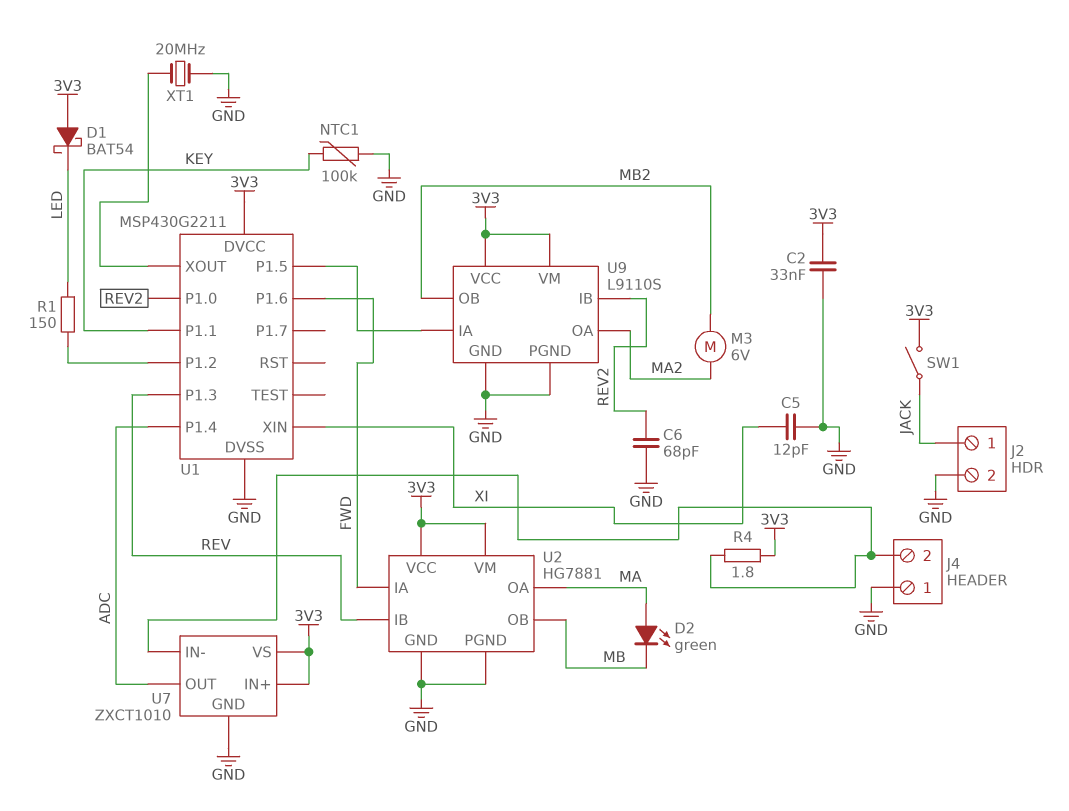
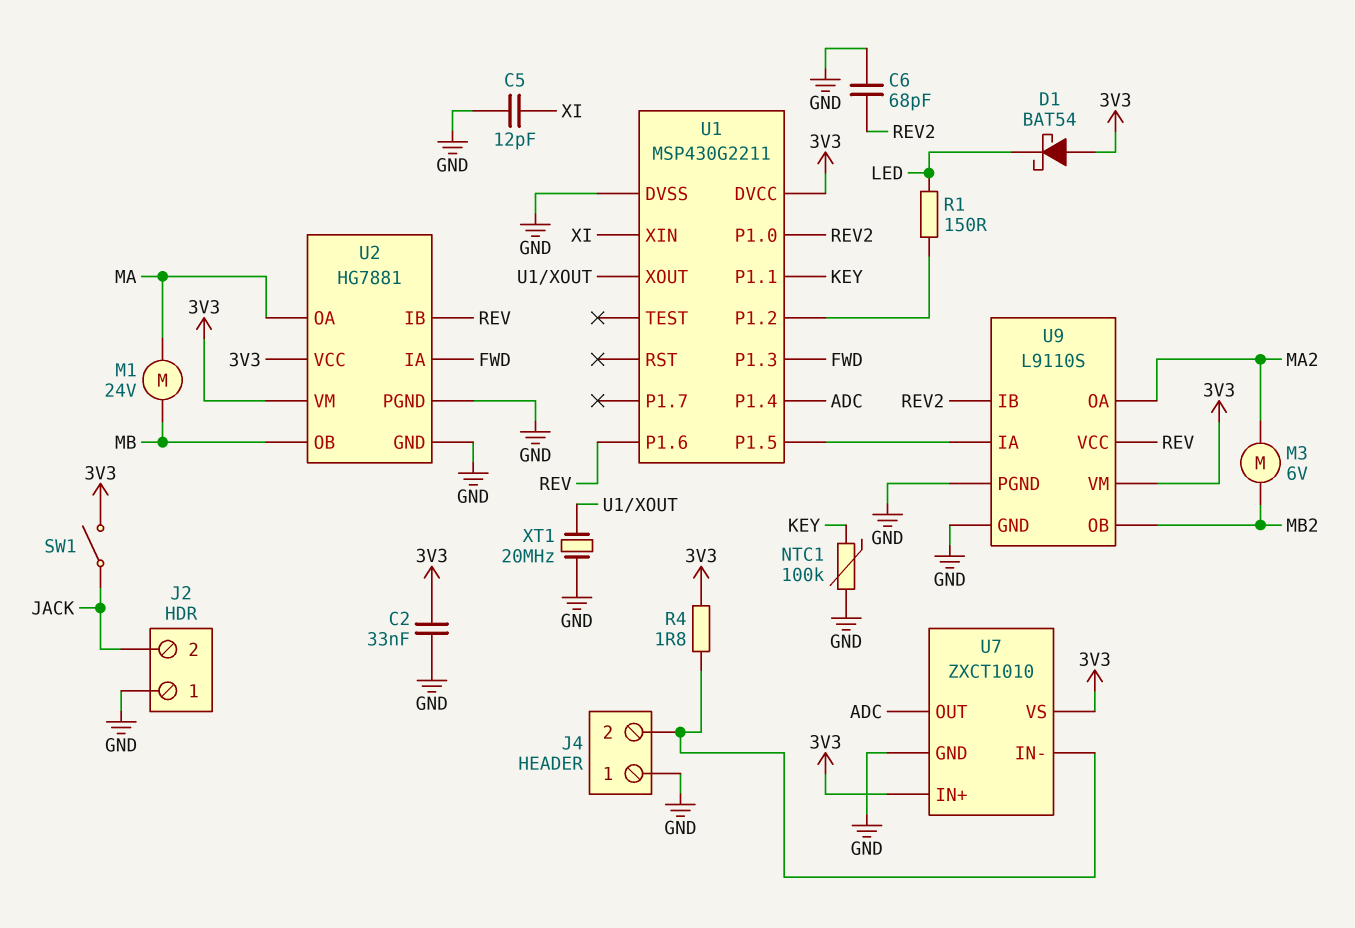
D2: LED green (A MA, K MB) -> none
J2 pin 1: JACK -> GND
J2 pin 2: GND -> JACK
M1: none -> motor 24V (MA, MB)
U1 pin P1.3: REV -> FWD
U1 pin P1.6: FWD -> REV
U9 pin VCC: 3V3 -> REV

